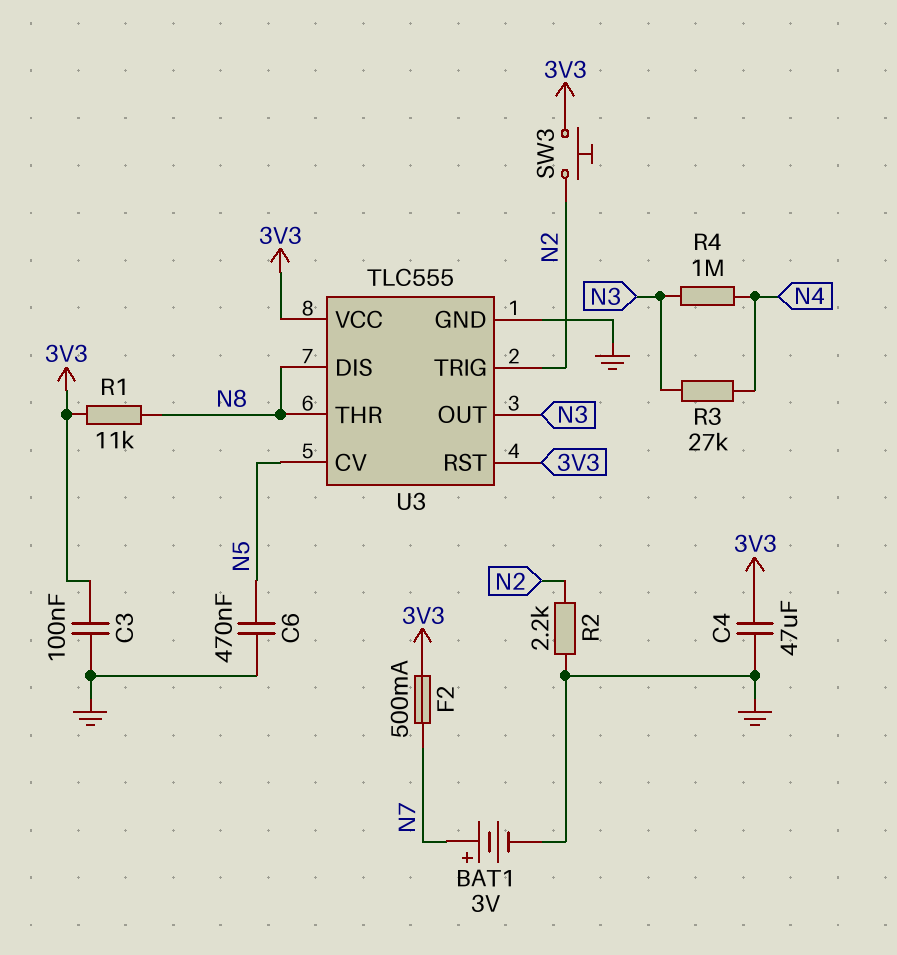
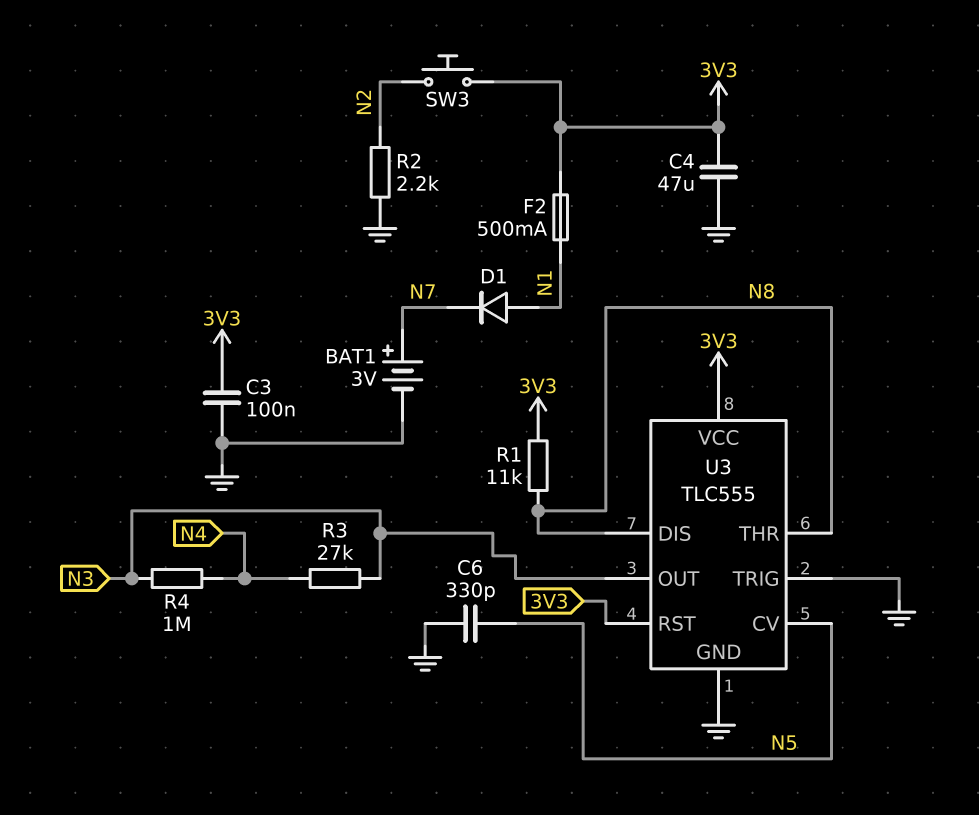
C6: 470nF (GND, N5) -> 330pF (GND, N5)
D1: none -> diode (A N1, K N7)
F2: 500mA (3V3, N7) -> 500mA (3V3, N1)
U3 pin TRIG: N2 -> GND

